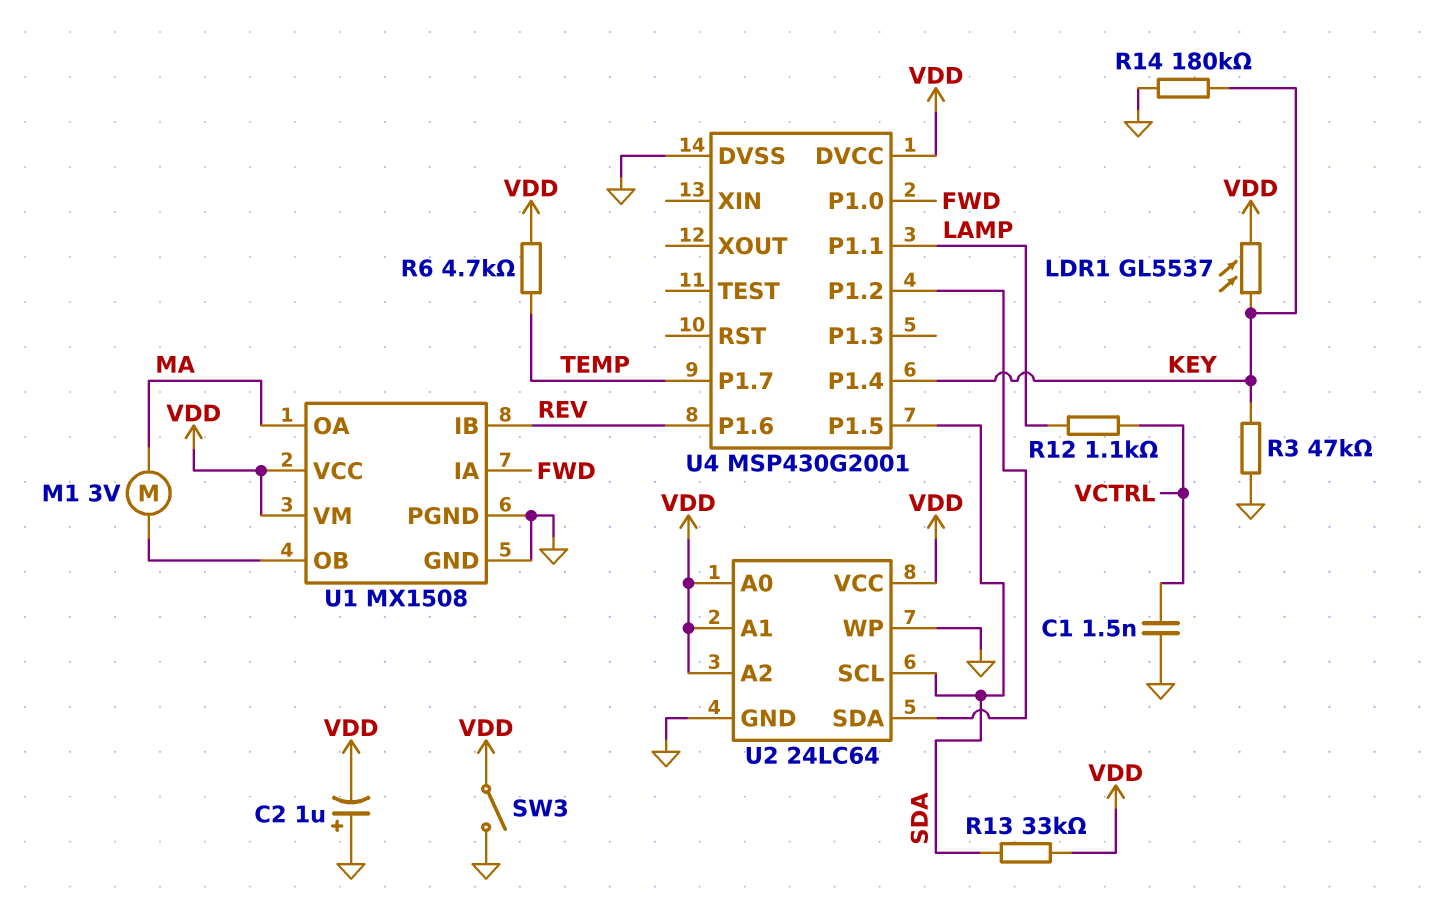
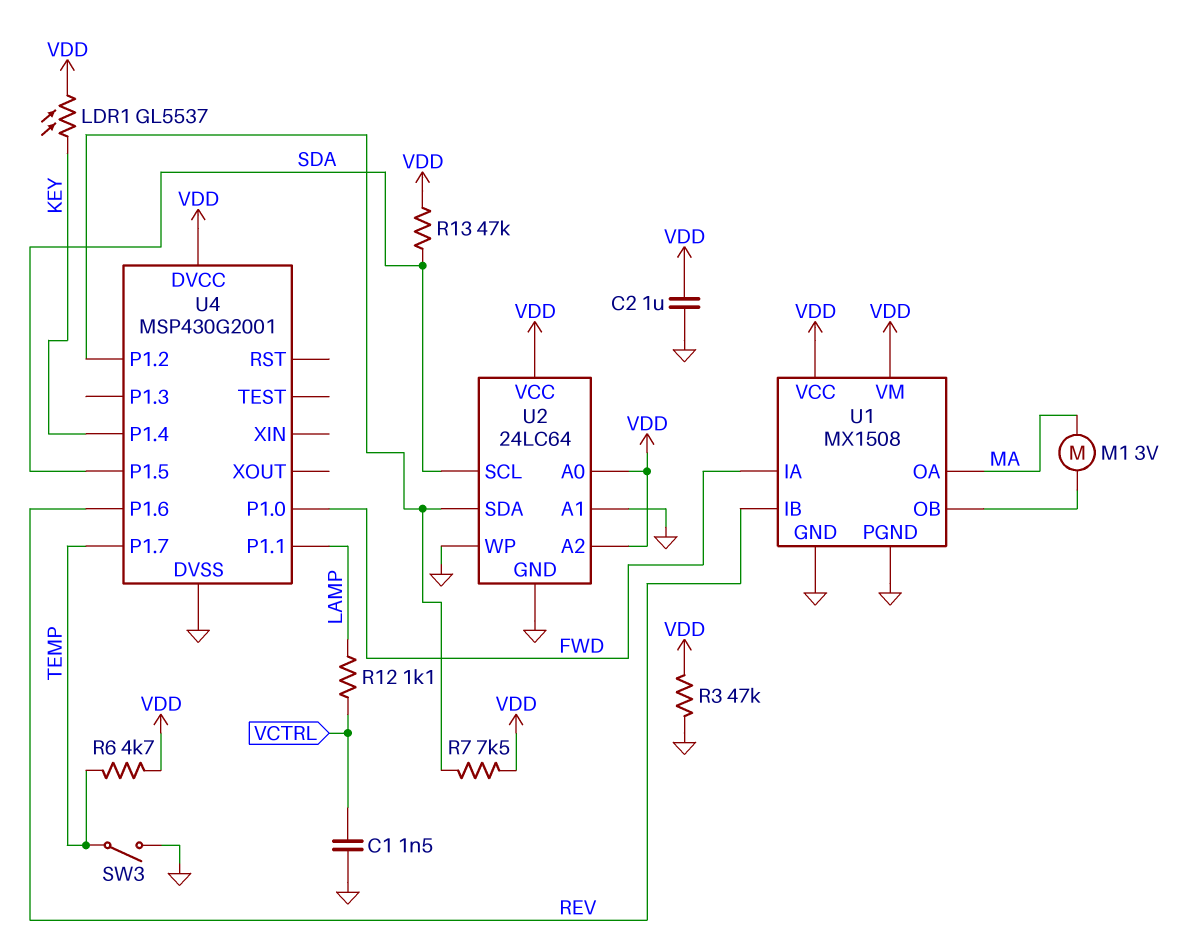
C2: 1uF (plus GND, minus VDD) -> 1uF (GND, VDD)
R3: 47k (GND, KEY) -> 47k (GND, VDD)
R7: none -> 7.5k (U2/SDA, VDD)
R13: 33k (SDA, VDD) -> 47k (SDA, VDD)
R14: 180k (GND, KEY) -> none
SW3: switch (GND, VDD) -> switch (GND, TEMP)
U2 pin A1: VDD -> GND

